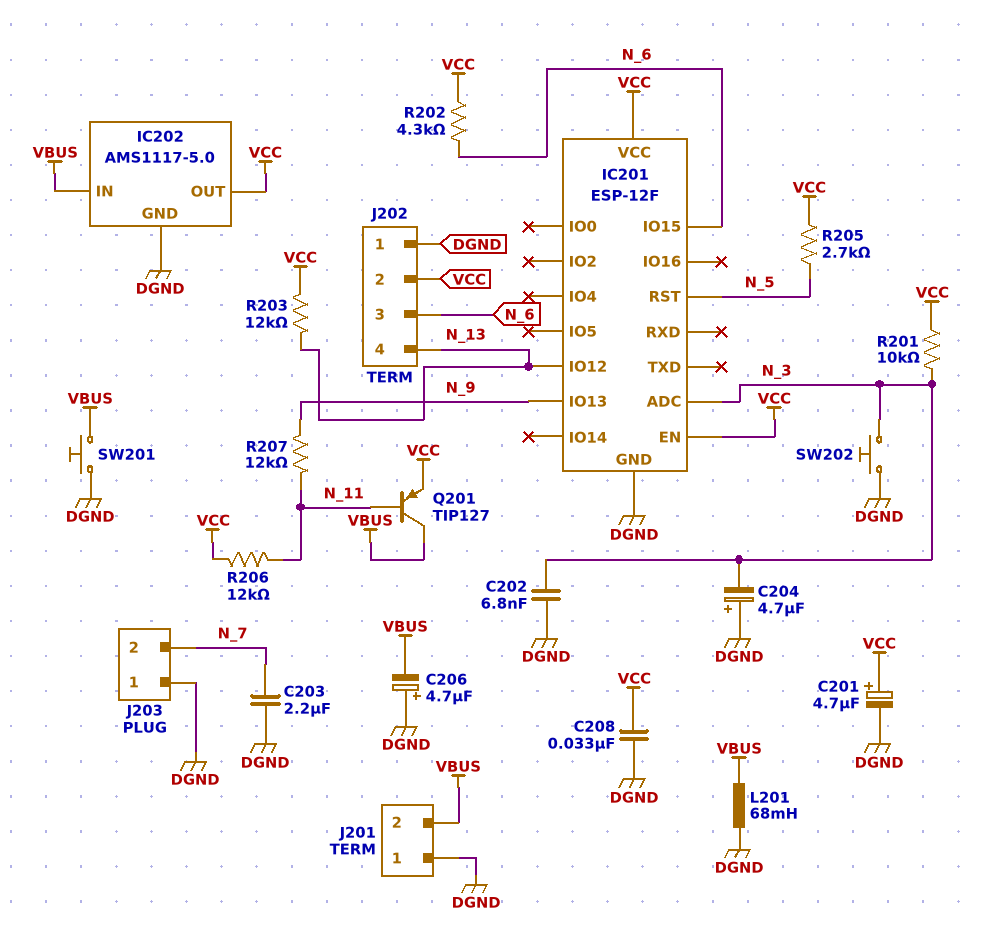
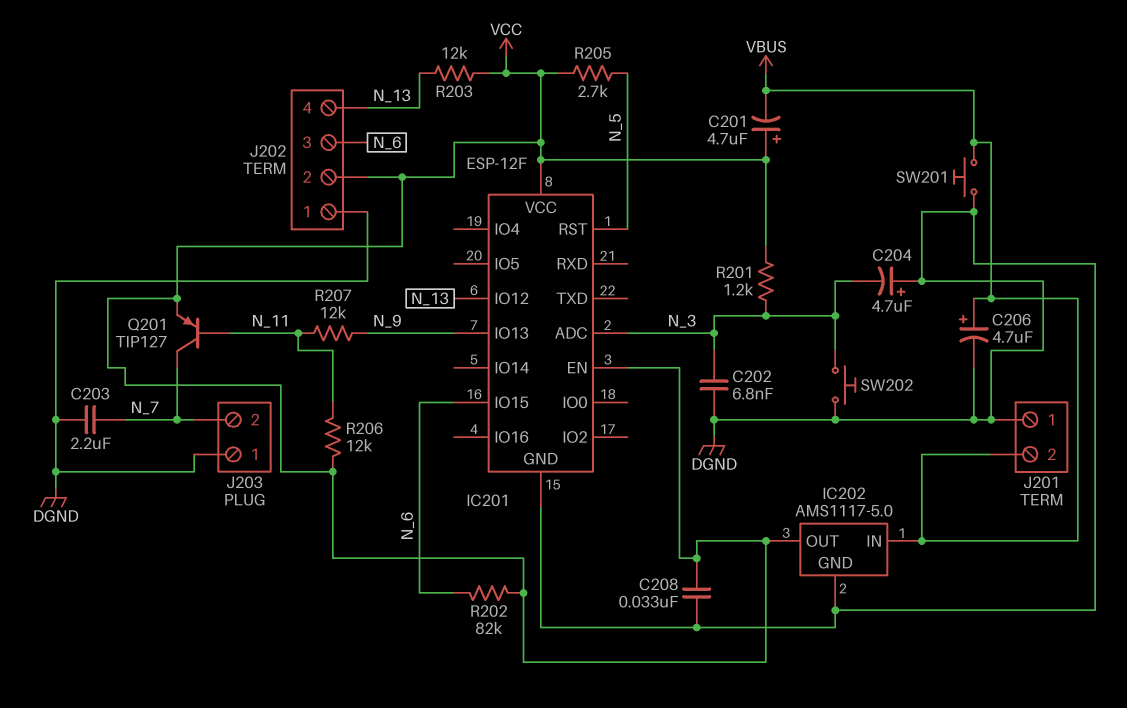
C201: 4.7uF (plus VCC, minus DGND) -> 4.7uF (plus VCC, minus VBUS)
C206: 4.7uF (plus DGND, minus VBUS) -> 4.7uF (plus VBUS, minus DGND)
L201: 68mH (DGND, VBUS) -> none
Q201: PNP TIP127 (B N_11, C VBUS, E VCC) -> PNP TIP127 (B N_11, C N_7, E VCC)
R201: 10k (N_3, VCC) -> 1.2k (N_3, VCC)
R202: 4.3k (N_6, VCC) -> 82k (N_6, VCC)

